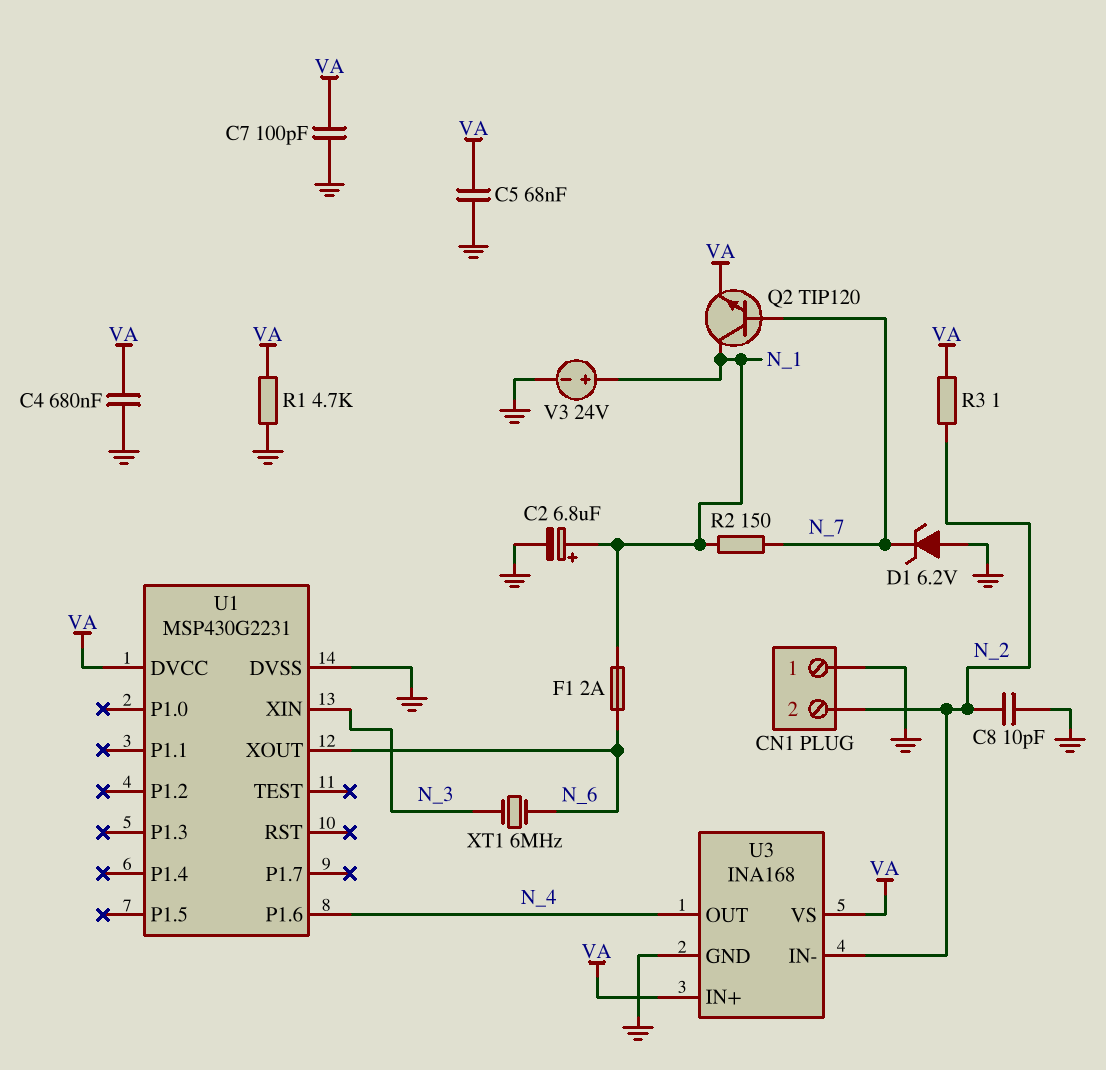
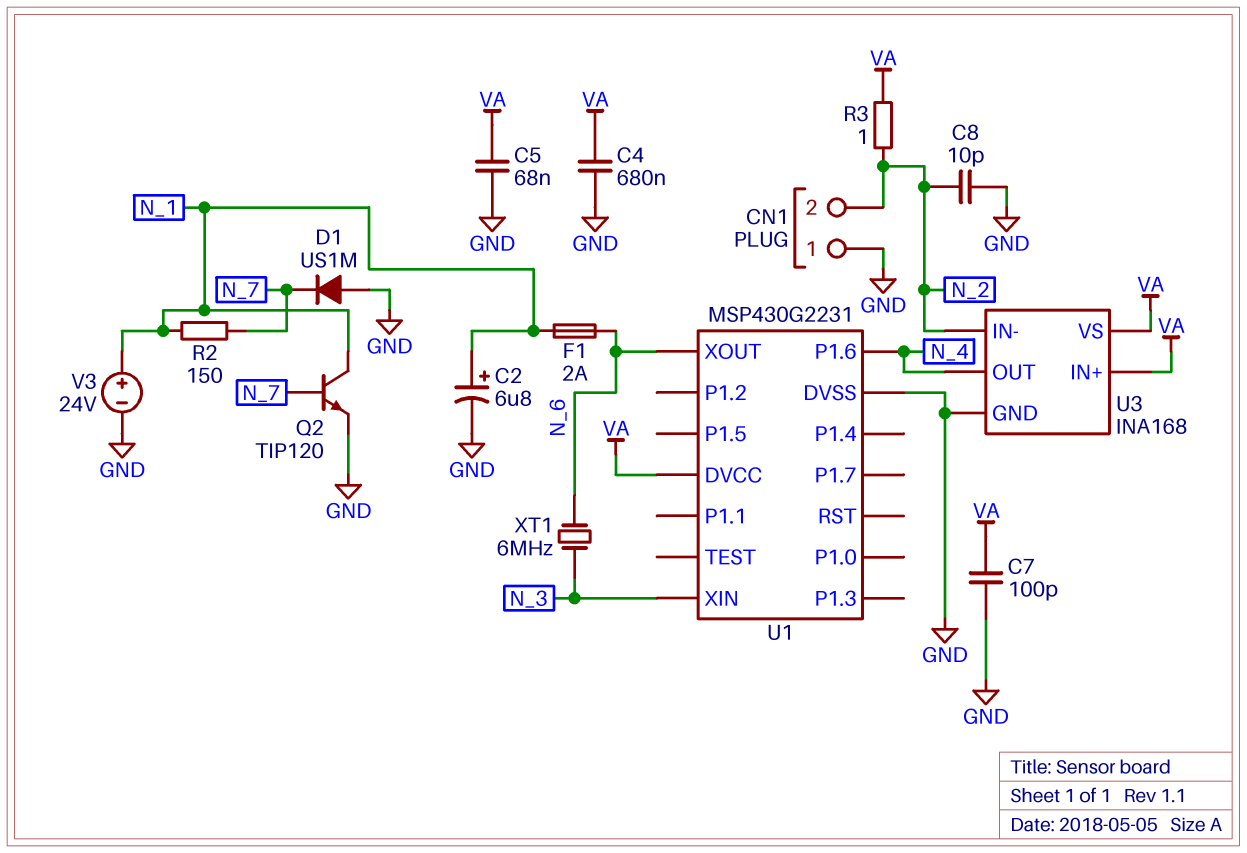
D1: zener 6.2V (A GND, K N_7) -> diode US1M (A GND, K N_7)
Q2: NPN TIP120 (B N_7, C N_1, E VA) -> NPN TIP120 (B N_7, C N_1, E GND)
R1: 4.7k (GND, VA) -> none

